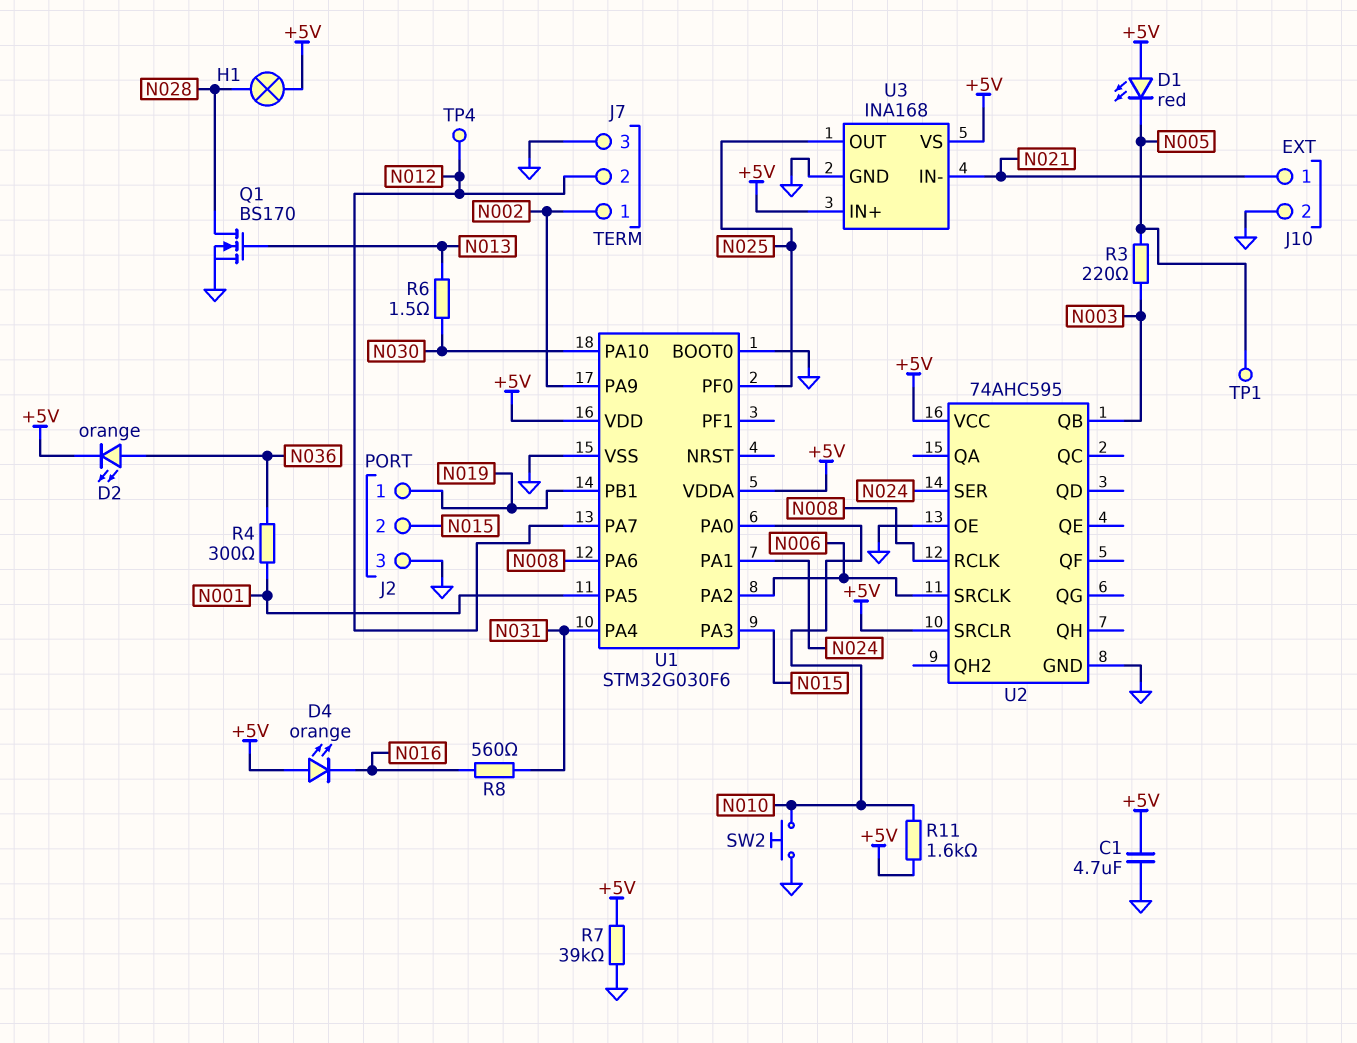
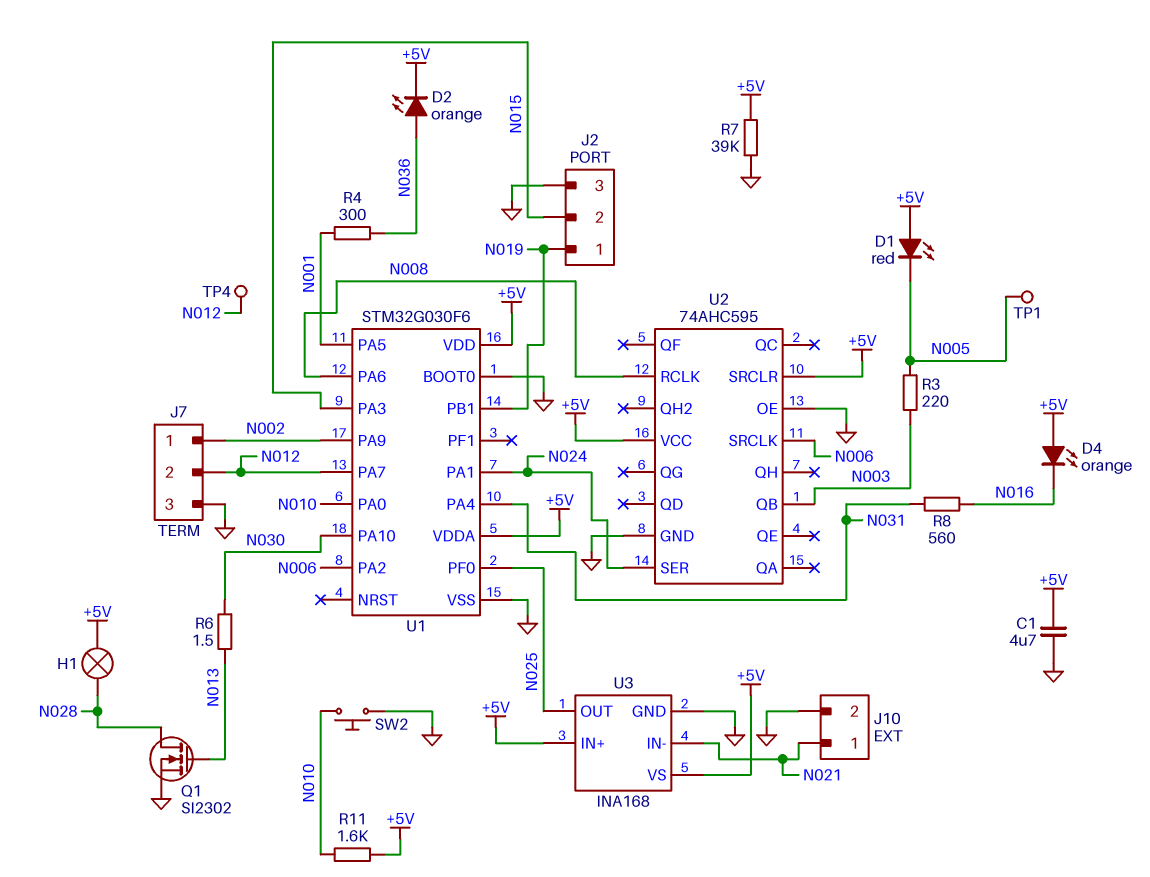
Q1: NMOS BS170 (G N013, D N028, S GND) -> NMOS SI2302 (G N013, D N028, S GND)

